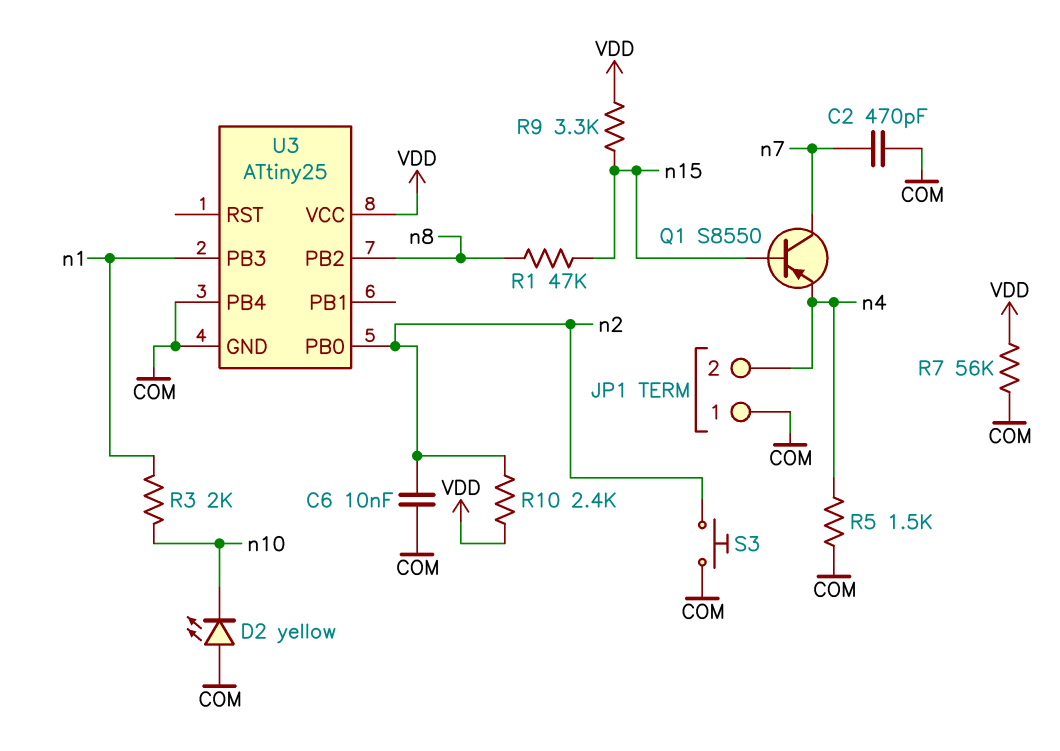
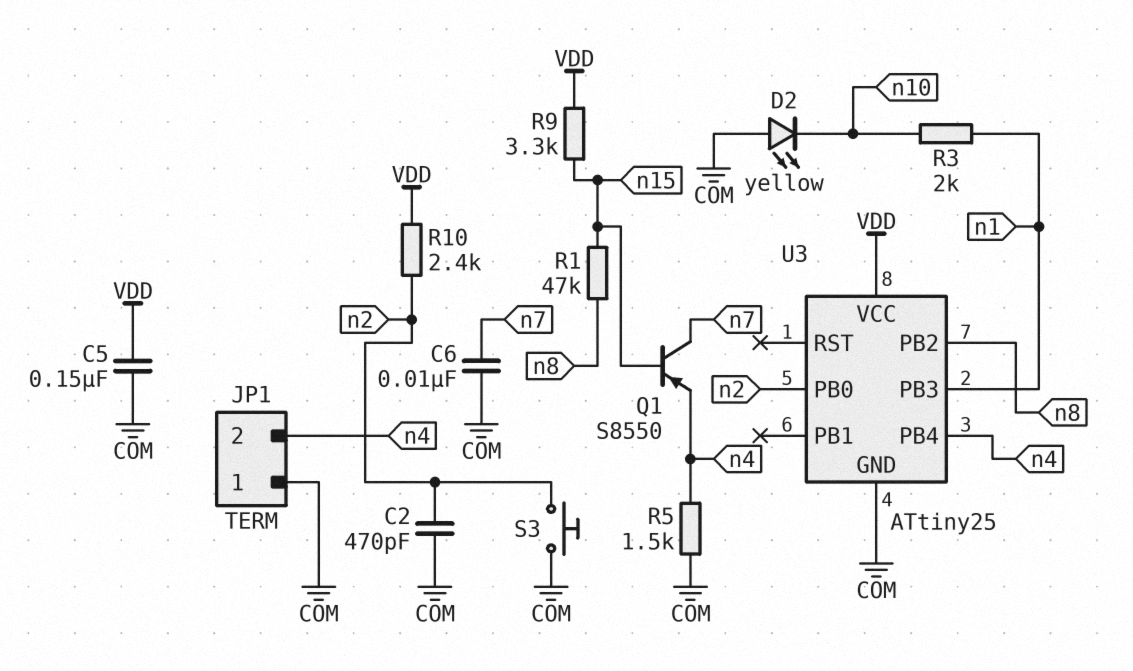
C2: 470pF (COM, n7) -> 470pF (COM, n2)
C5: none -> 150nF (COM, VDD)
C6: 10nF (COM, n2) -> 10nF (COM, n7)
R7: 56k (COM, VDD) -> none
U3 pin PB4: COM -> n4

